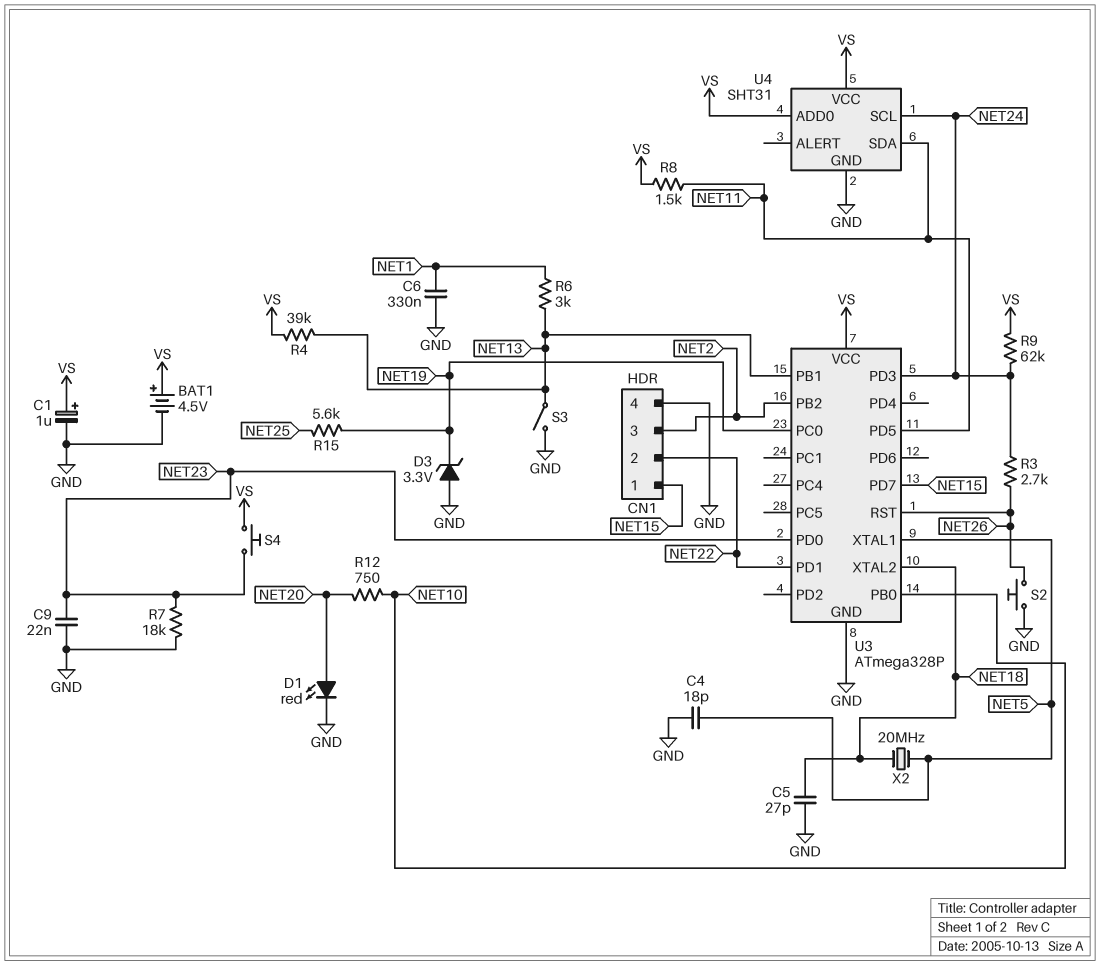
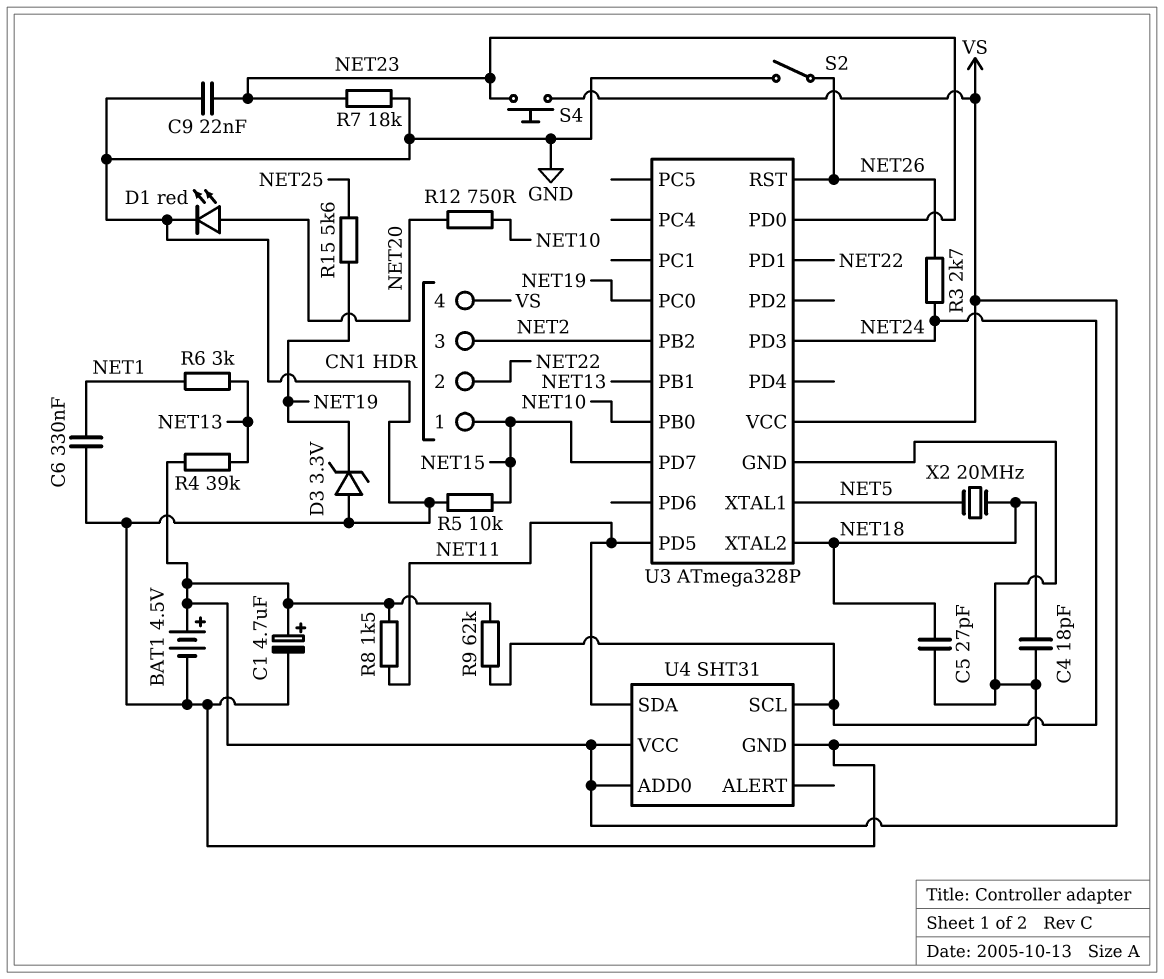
C1: 1uF (plus VS, minus GND) -> 4.7uF (plus VS, minus GND)
C4: 18pF (GND, NET5) -> 18pF (GND, NET18)
CN1 pin 4: GND -> VS
R5: none -> 10k (GND, NET15)
S2: button (GND, NET26) -> switch (GND, NET26)
S3: switch (GND, NET13) -> none

